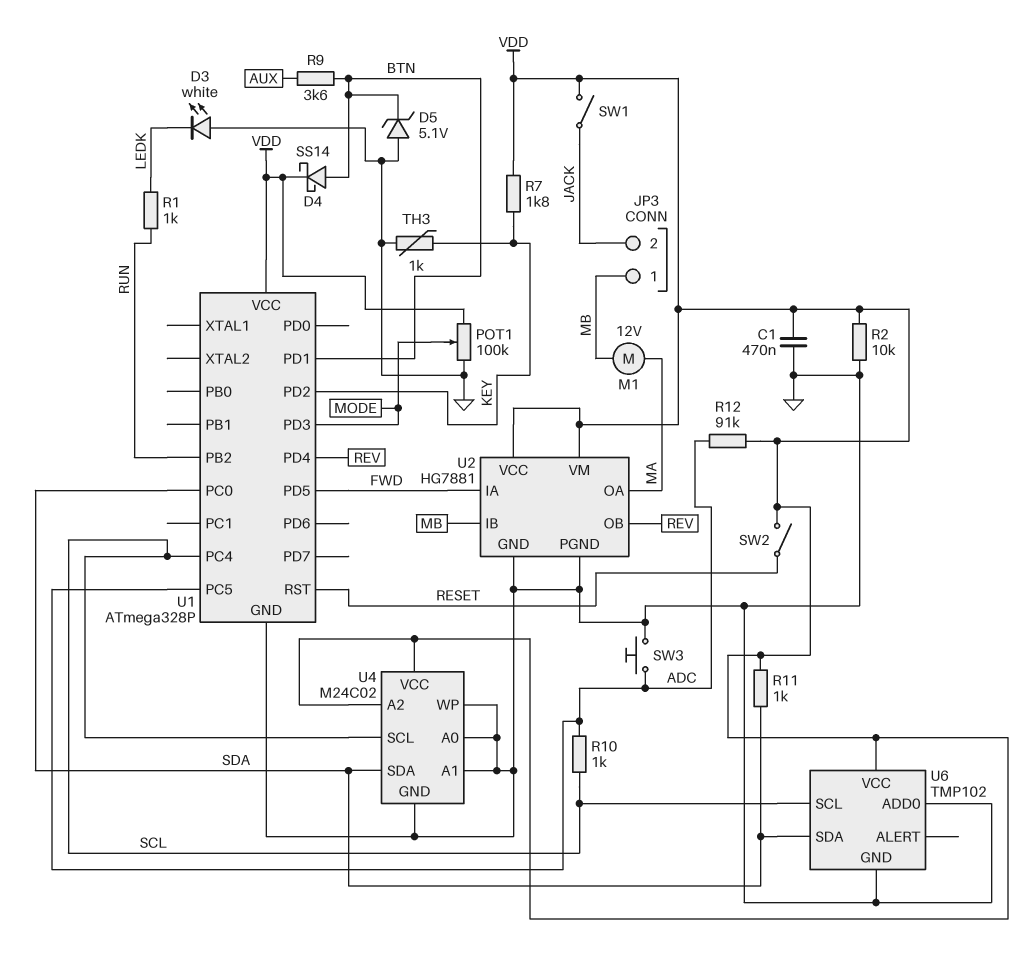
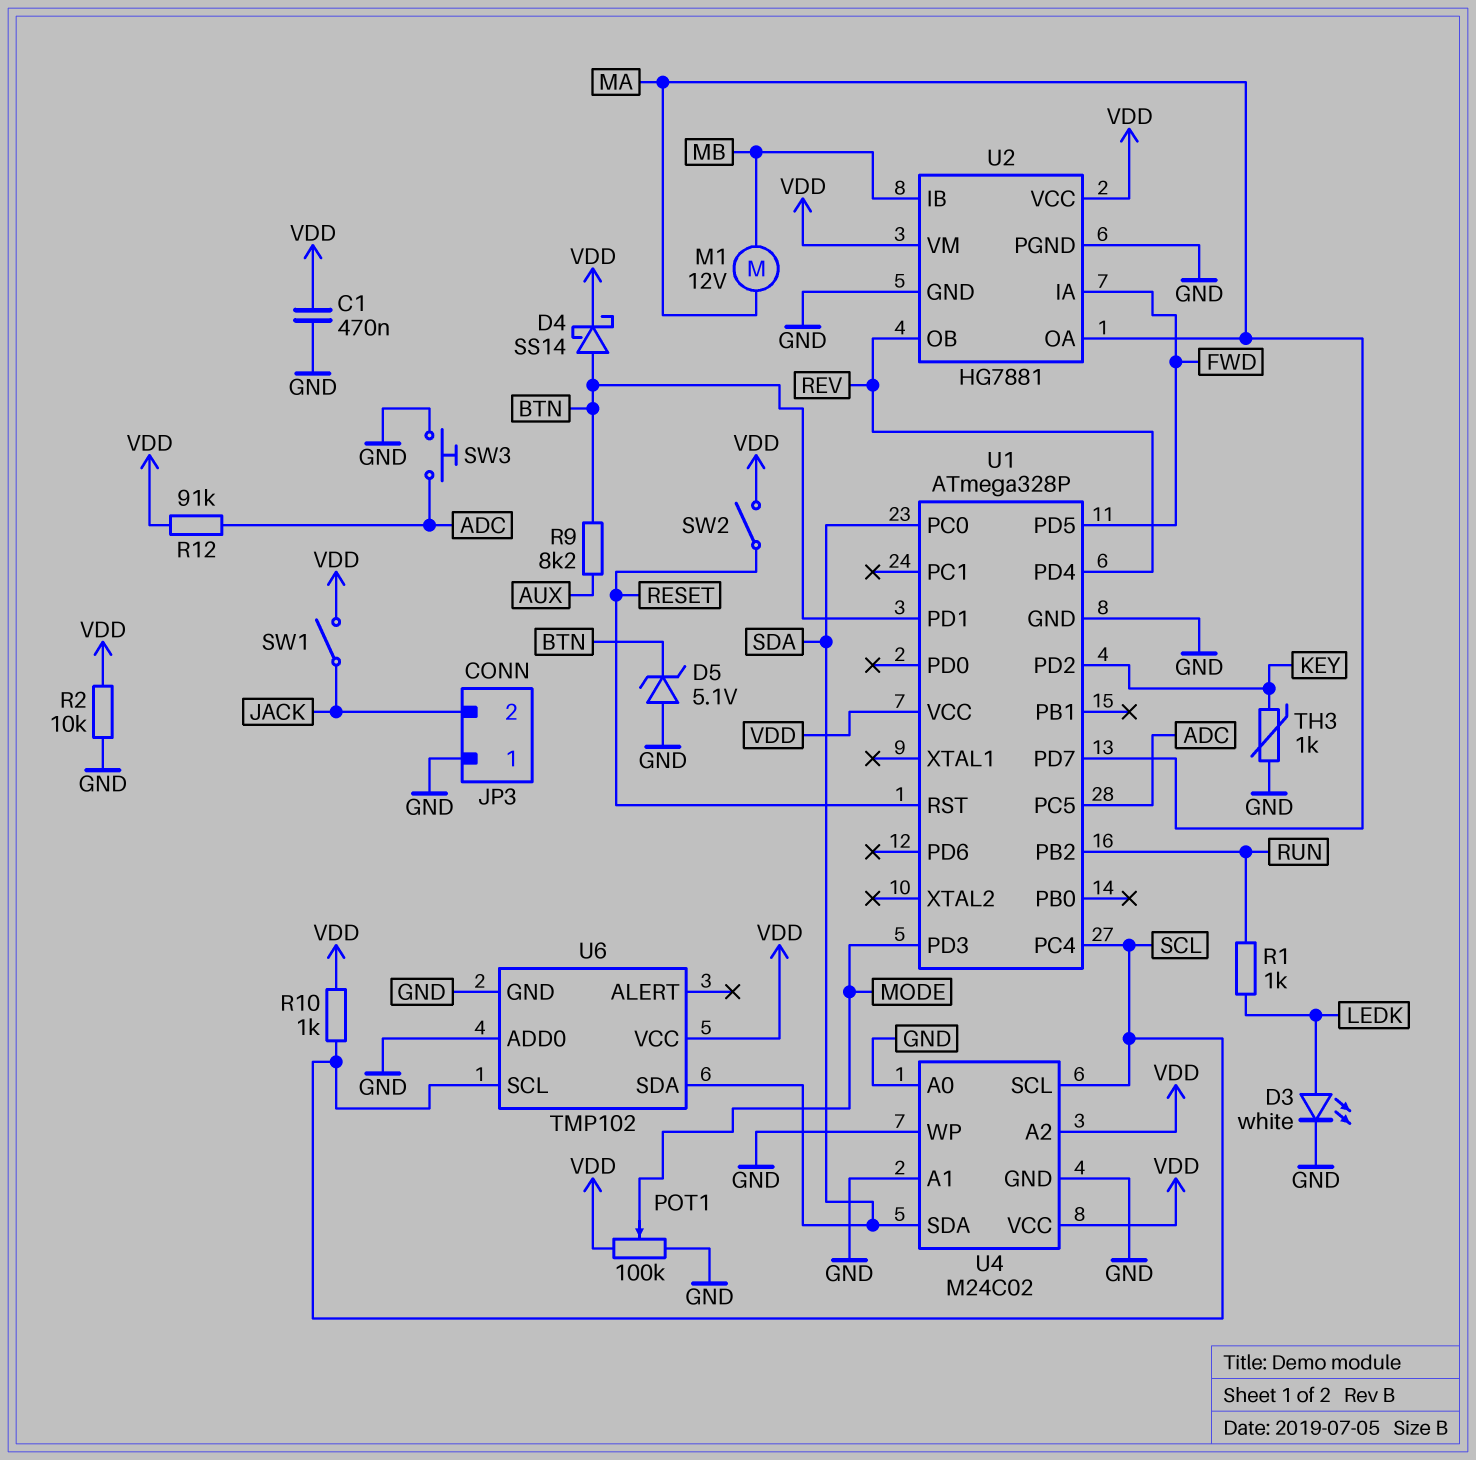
D3: LED white (A GND, K LEDK) -> LED white (A LEDK, K GND)
JP3 pin 1: MB -> GND
R7: 1.8k (KEY, VDD) -> none
R9: 3.6k (AUX, BTN) -> 8.2k (AUX, BTN)
R10: 1k (ADC, SCL) -> 1k (SCL, VDD)
R11: 1k (SDA, VDD) -> none
U1 pin PD7: none -> MA

